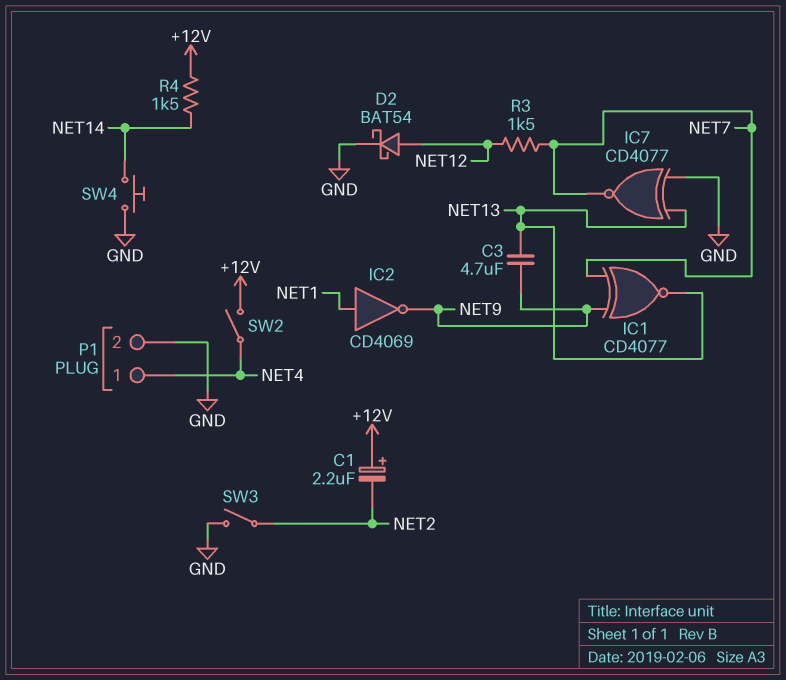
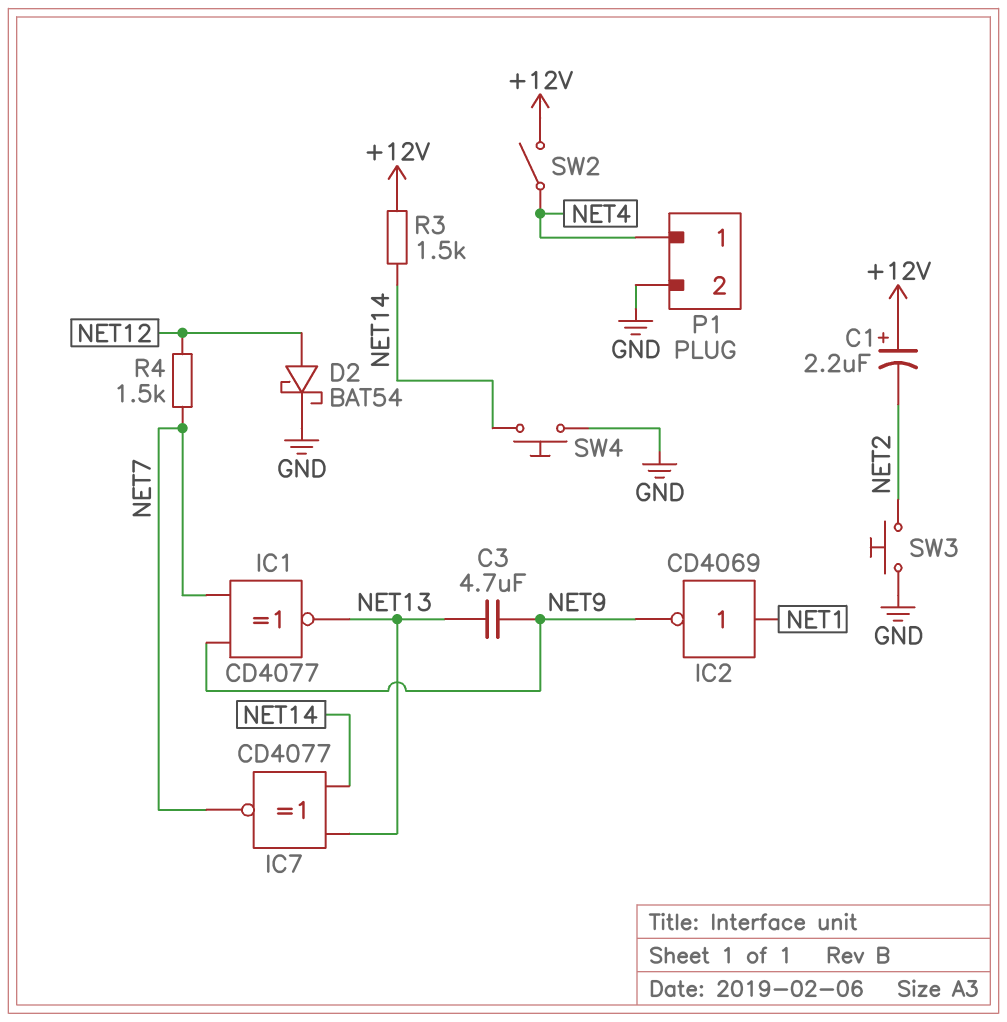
IC7: XNOR CD4077 (in GND, in NET13, out NET7) -> XNOR CD4077 (in NET13, in NET14, out NET7)
R3: 1.5k (NET7, NET12) -> 1.5k (+12V, NET14)
R4: 1.5k (+12V, NET14) -> 1.5k (NET7, NET12)
SW3: switch (GND, NET2) -> button (GND, NET2)

